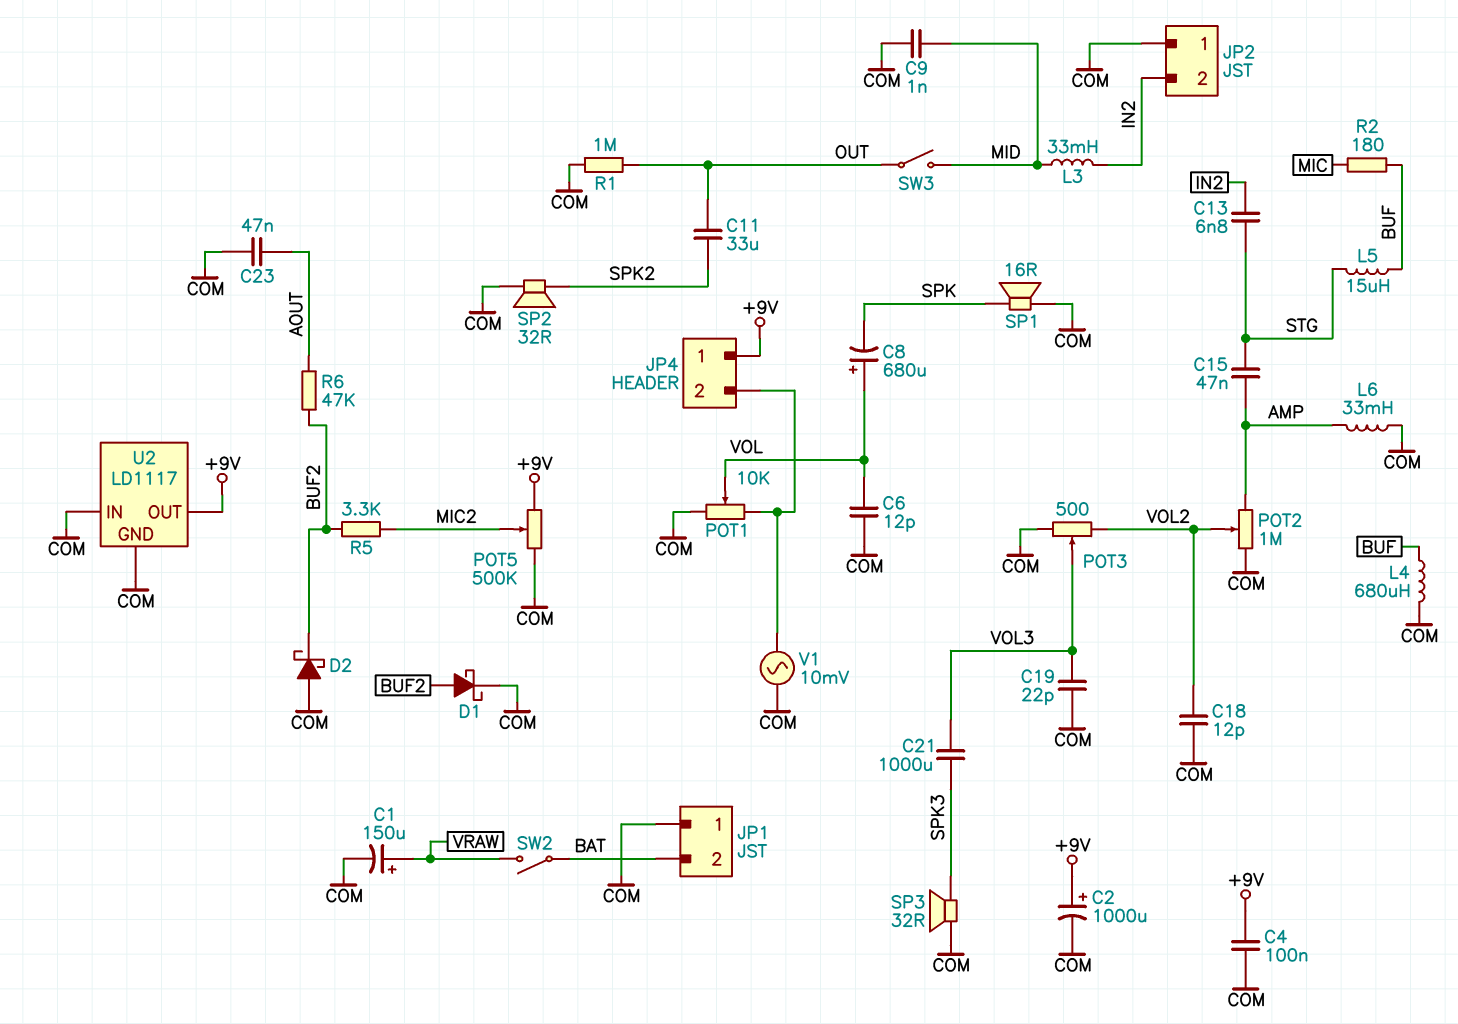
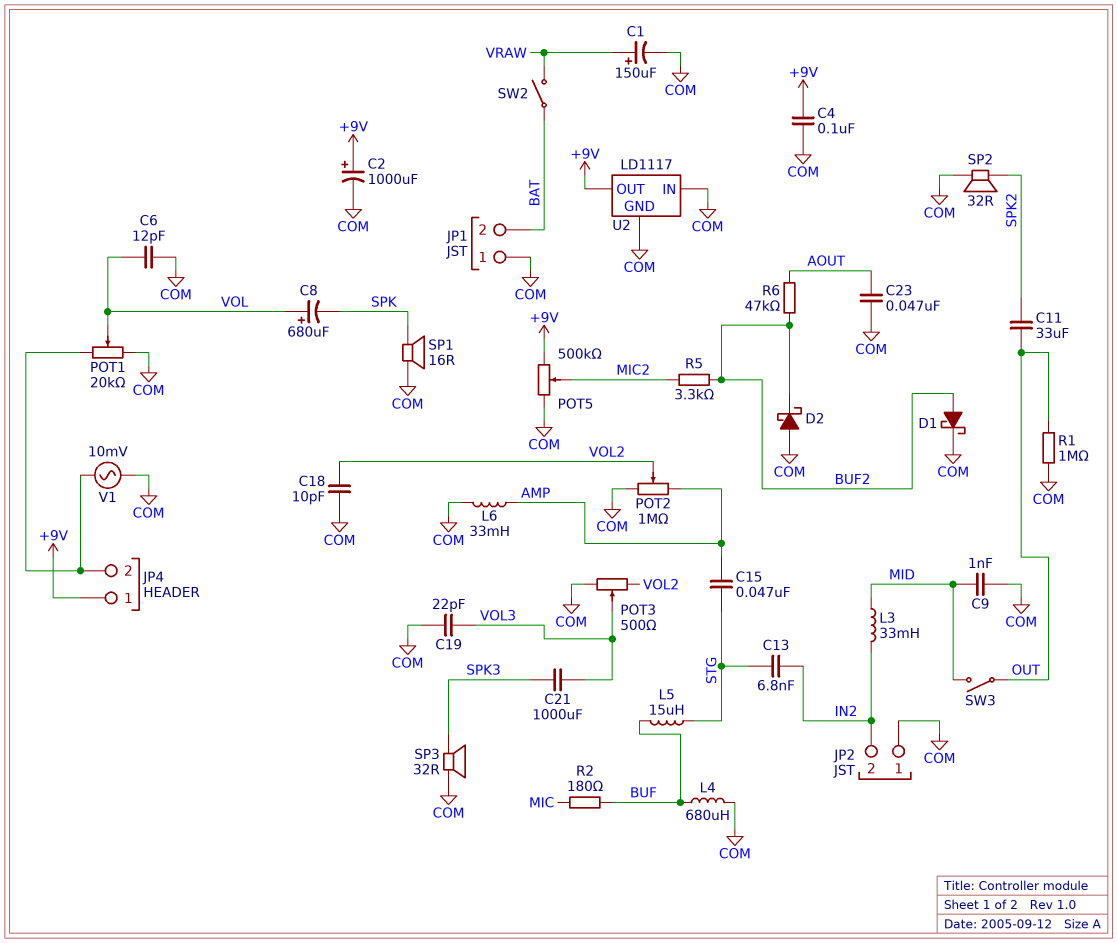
C18: 12pF (COM, VOL2) -> 10pF (COM, VOL2)
POT1: 10k (COM, JP4/2, wiper VOL) -> 20k (COM, JP4/2, wiper VOL)

